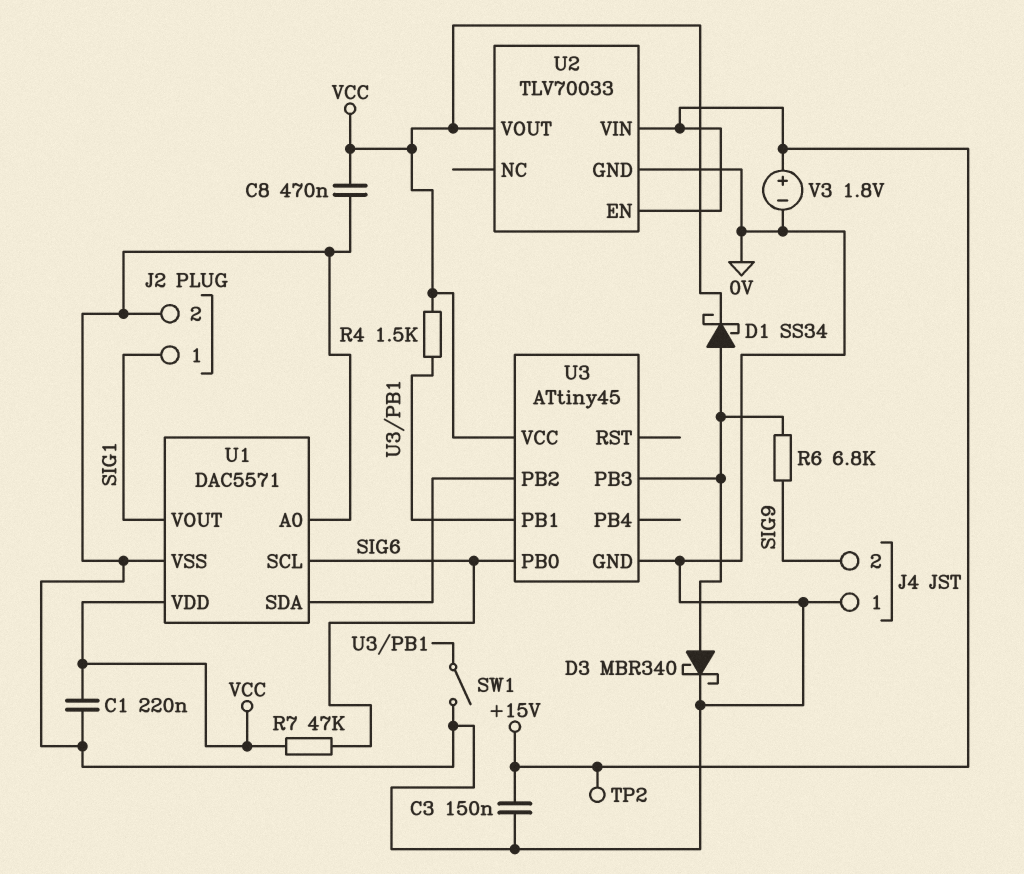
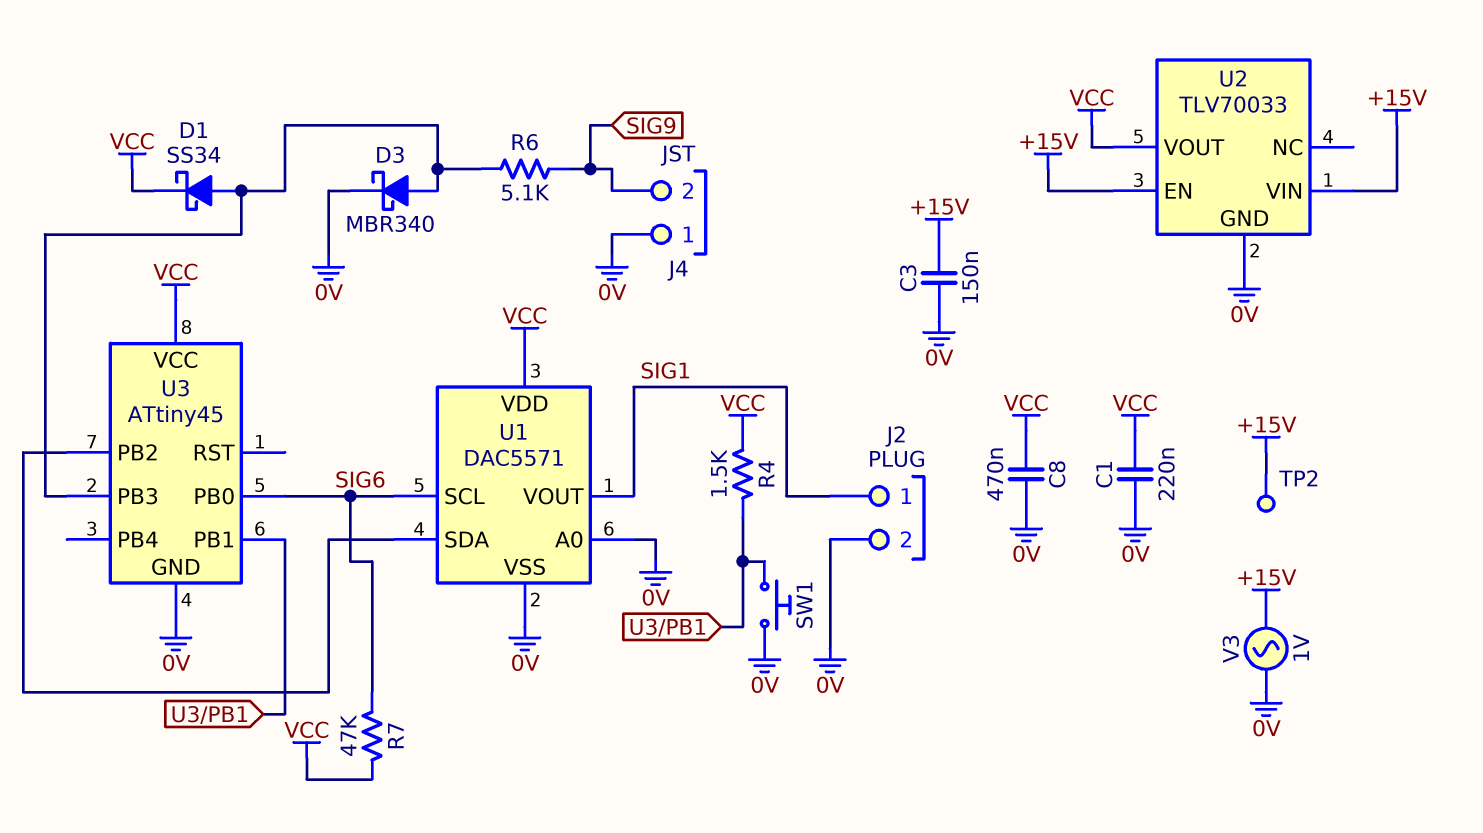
R6: 6.8k (SIG9, U3/PB3) -> 5.1k (SIG9, U3/PB3)
SW1: switch (0V, U3/PB1) -> button (0V, U3/PB1)
V3: 1.8V (plus +15V, minus 0V) -> AC 1V (+15V, 0V)

